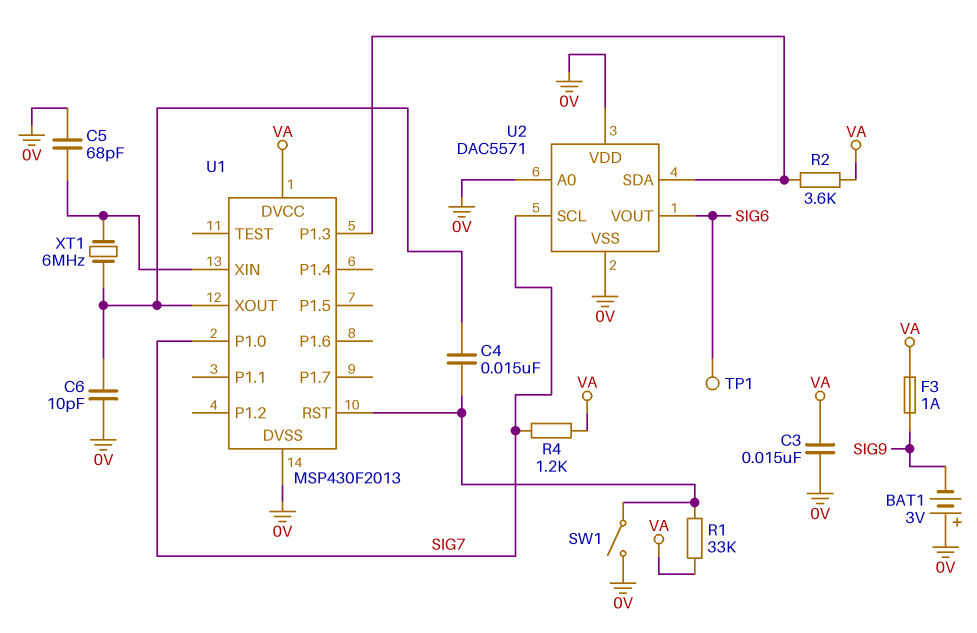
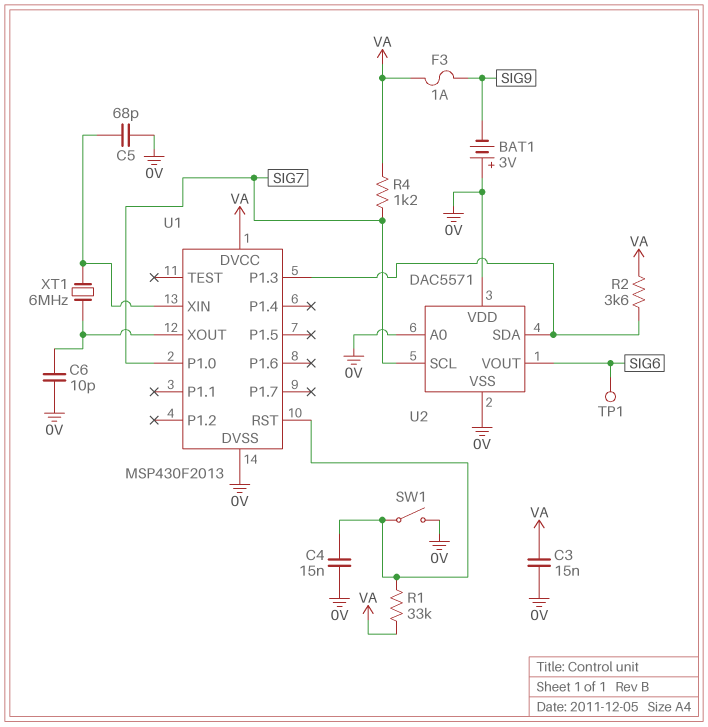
C4: 15nF (U1/RST, U1/XOUT) -> 15nF (0V, U1/RST)

